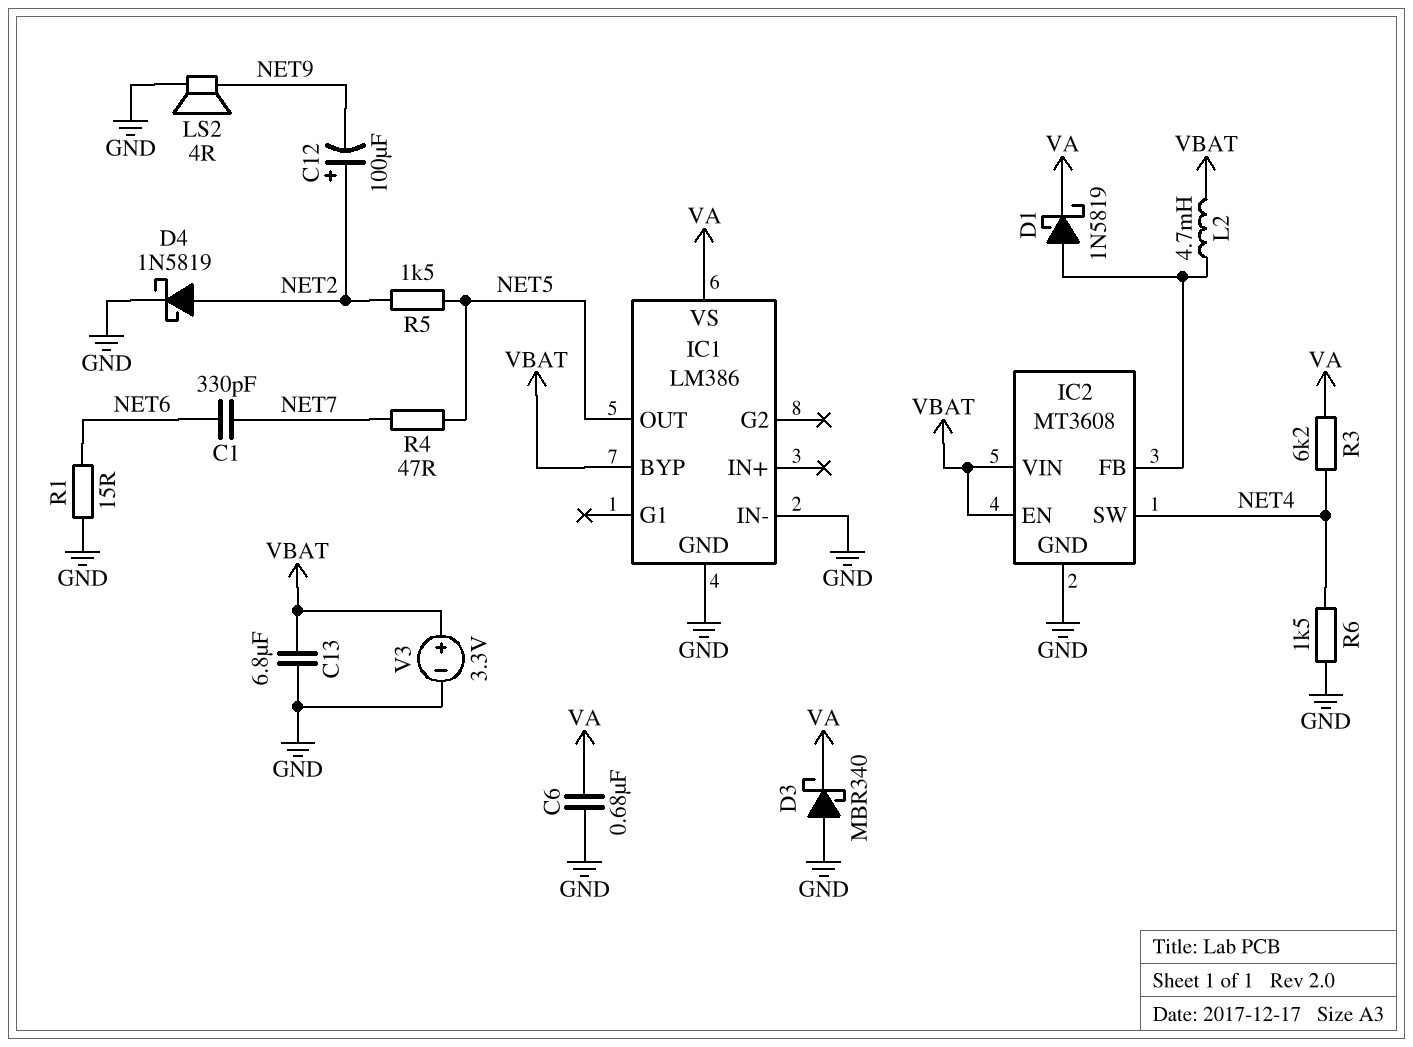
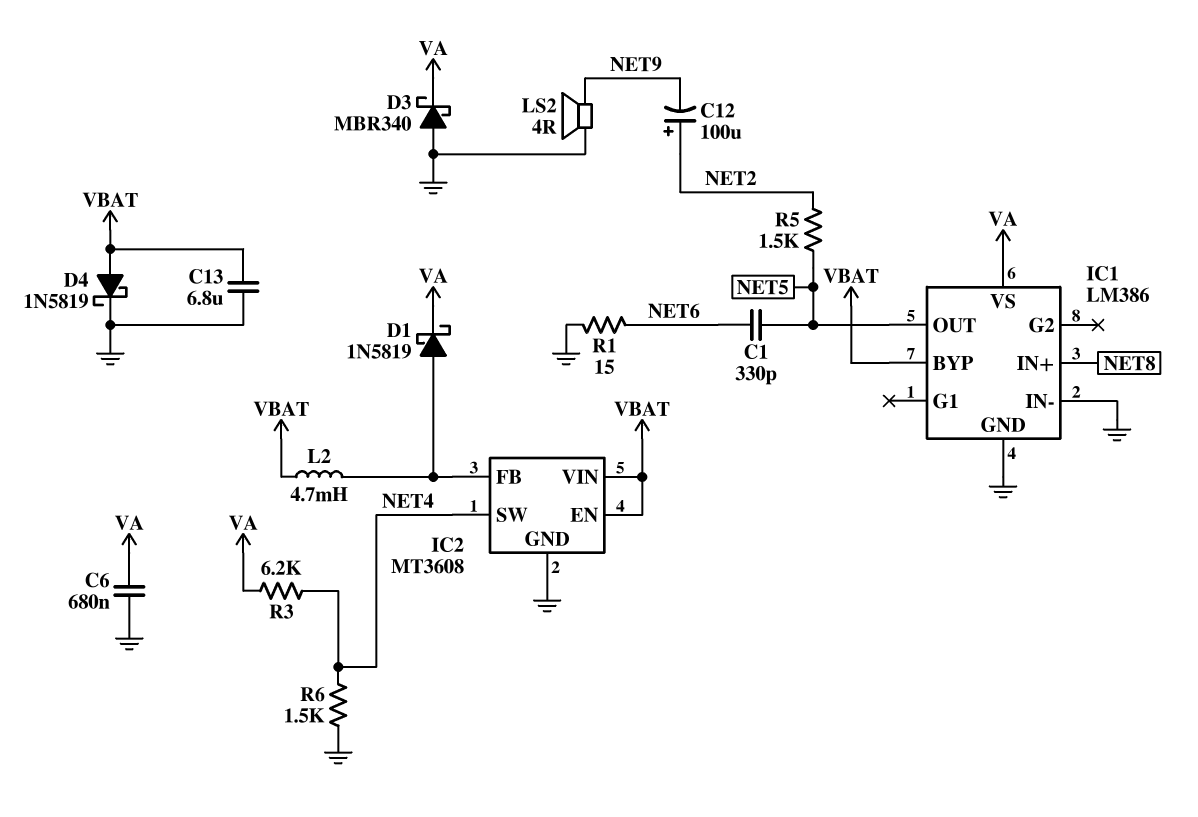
C1: 330pF (NET6, NET7) -> 330pF (NET5, NET6)
D4: schottky 1N5819 (A NET2, K GND) -> schottky 1N5819 (A VBAT, K GND)
IC1 pin IN+: none -> NET8
R4: 47 (NET5, NET7) -> none
V3: 3.3V (plus VBAT, minus GND) -> none

